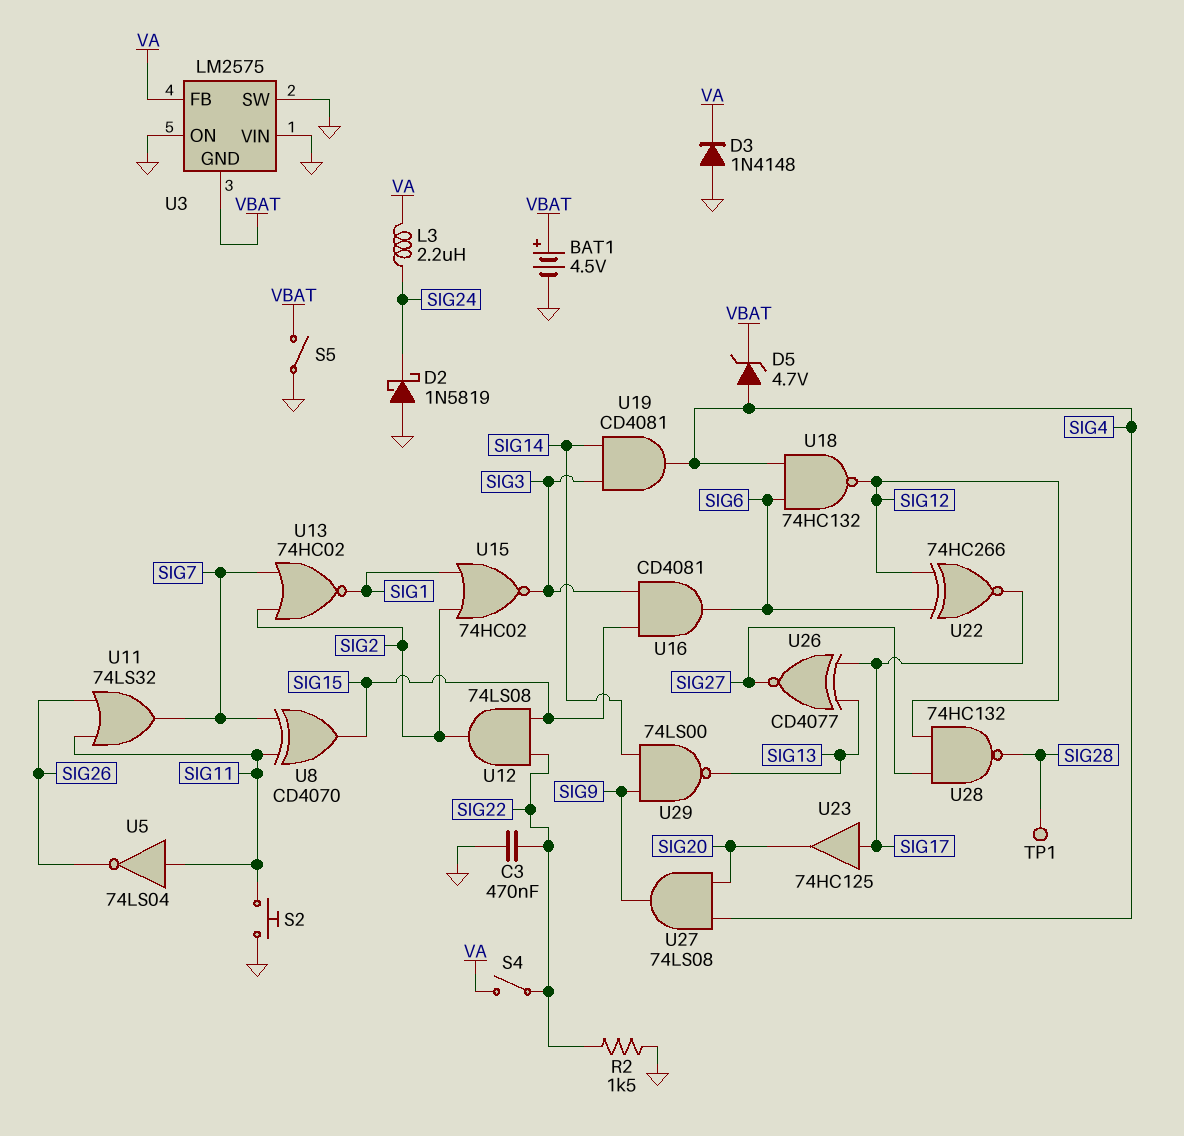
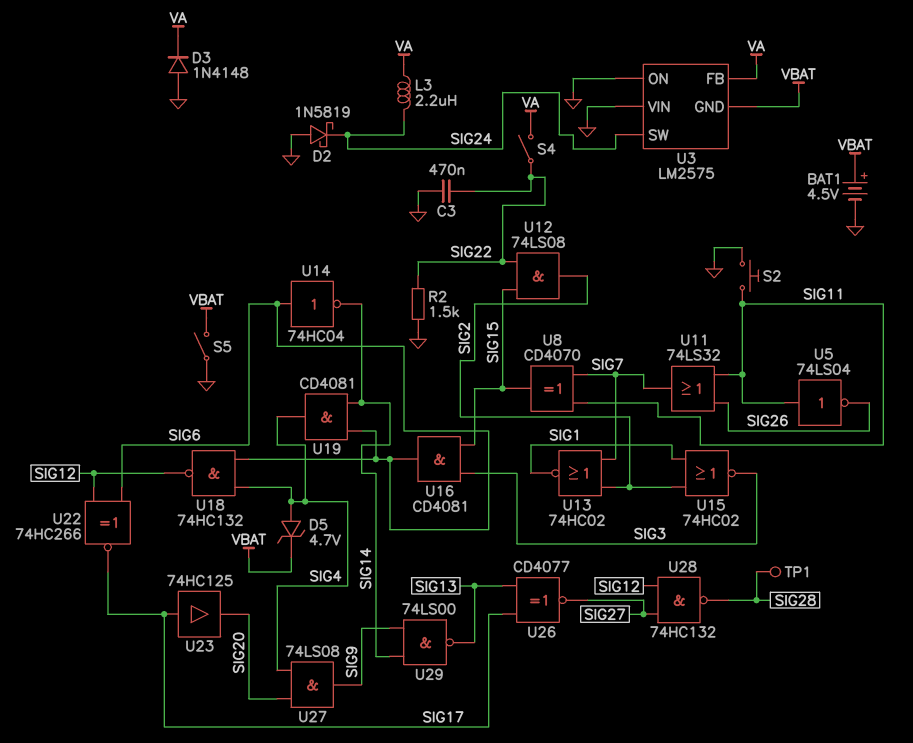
U3 pin SW: GND -> SIG24
U14: none -> NOT 74HC04 (in SIG6, out SIG14)
U19: AND CD4081 (in SIG3, in SIG14, out SIG4) -> AND CD4081 (in SIG6, in SIG14, out SIG4)

